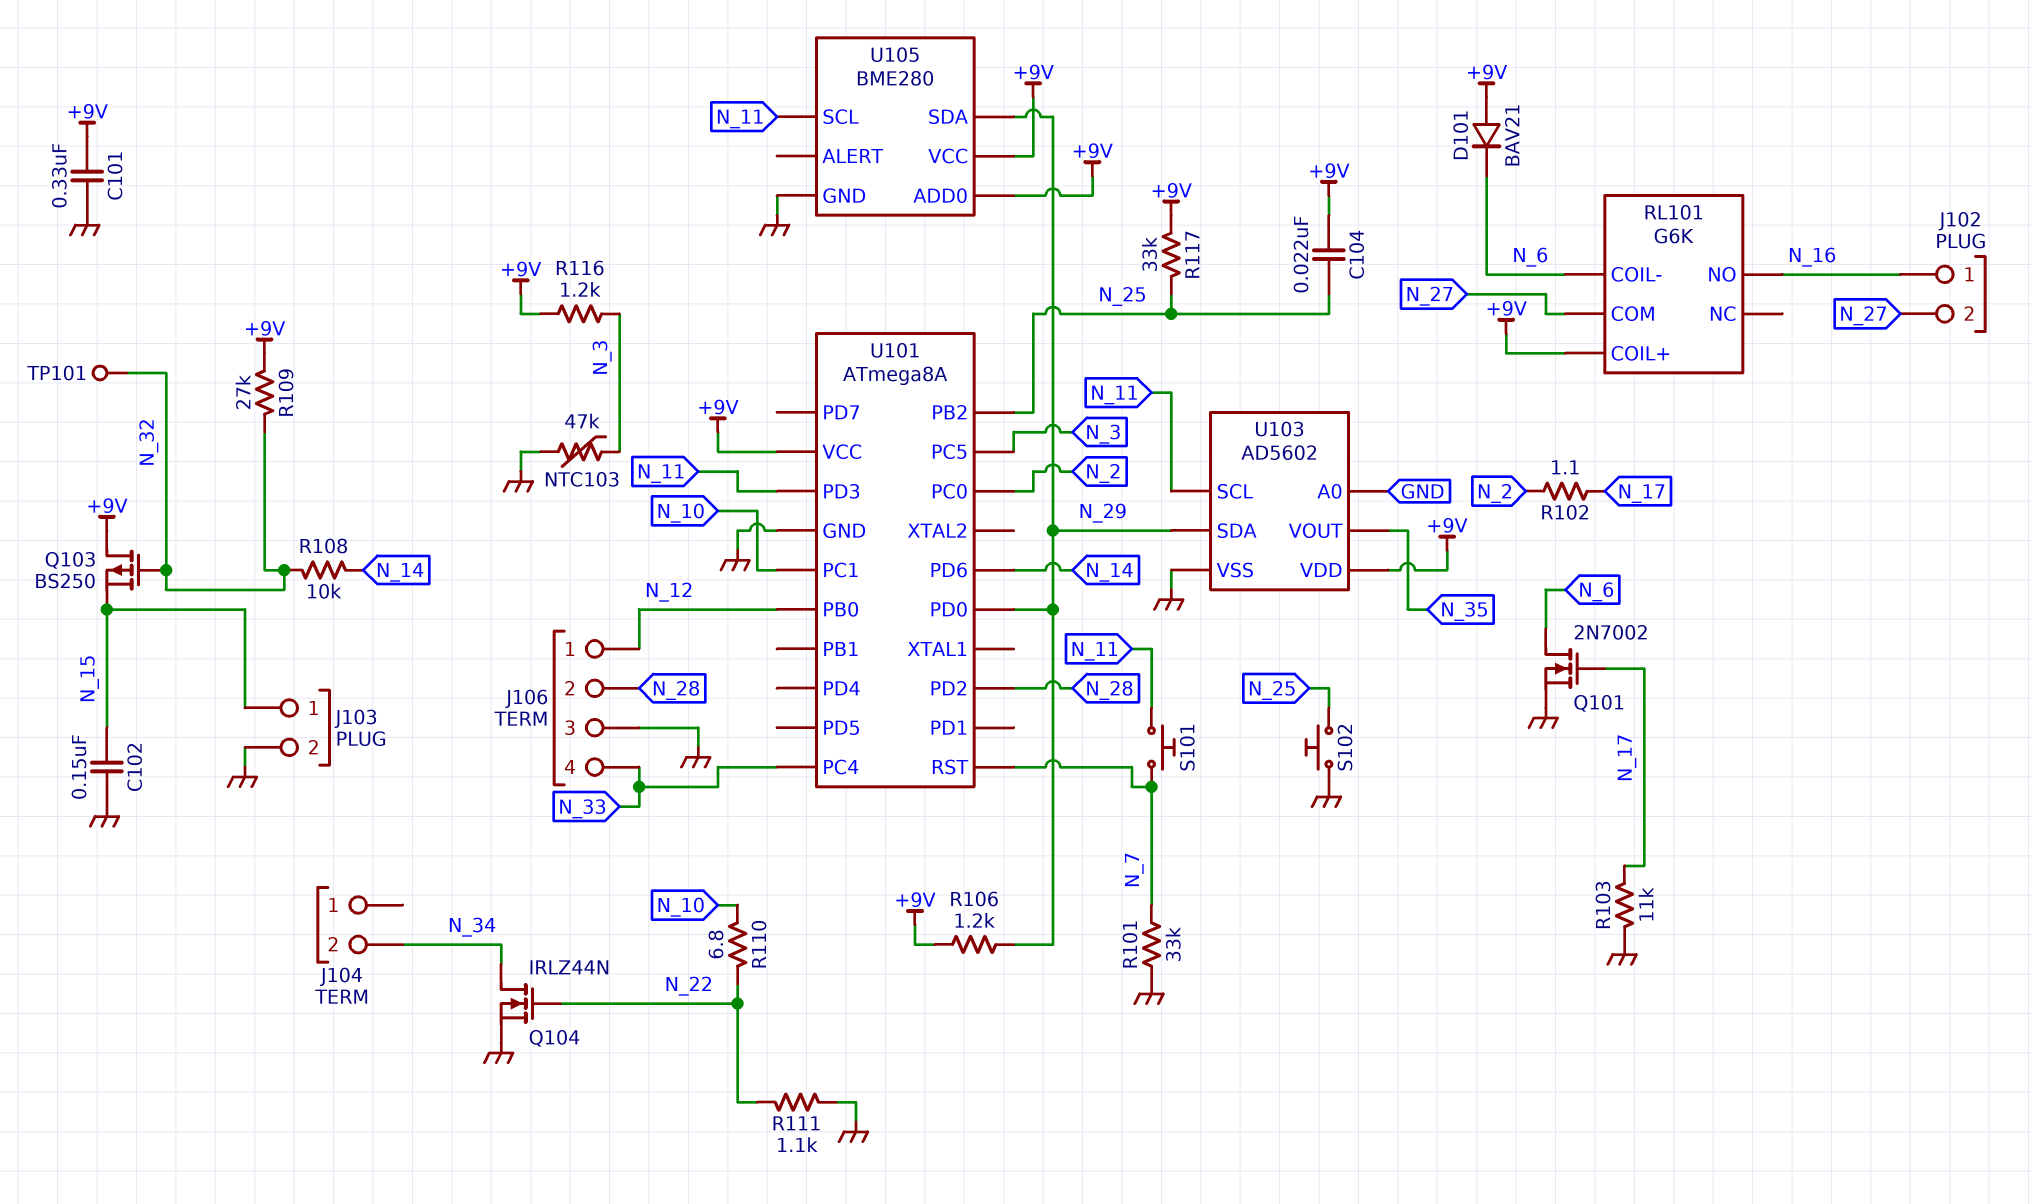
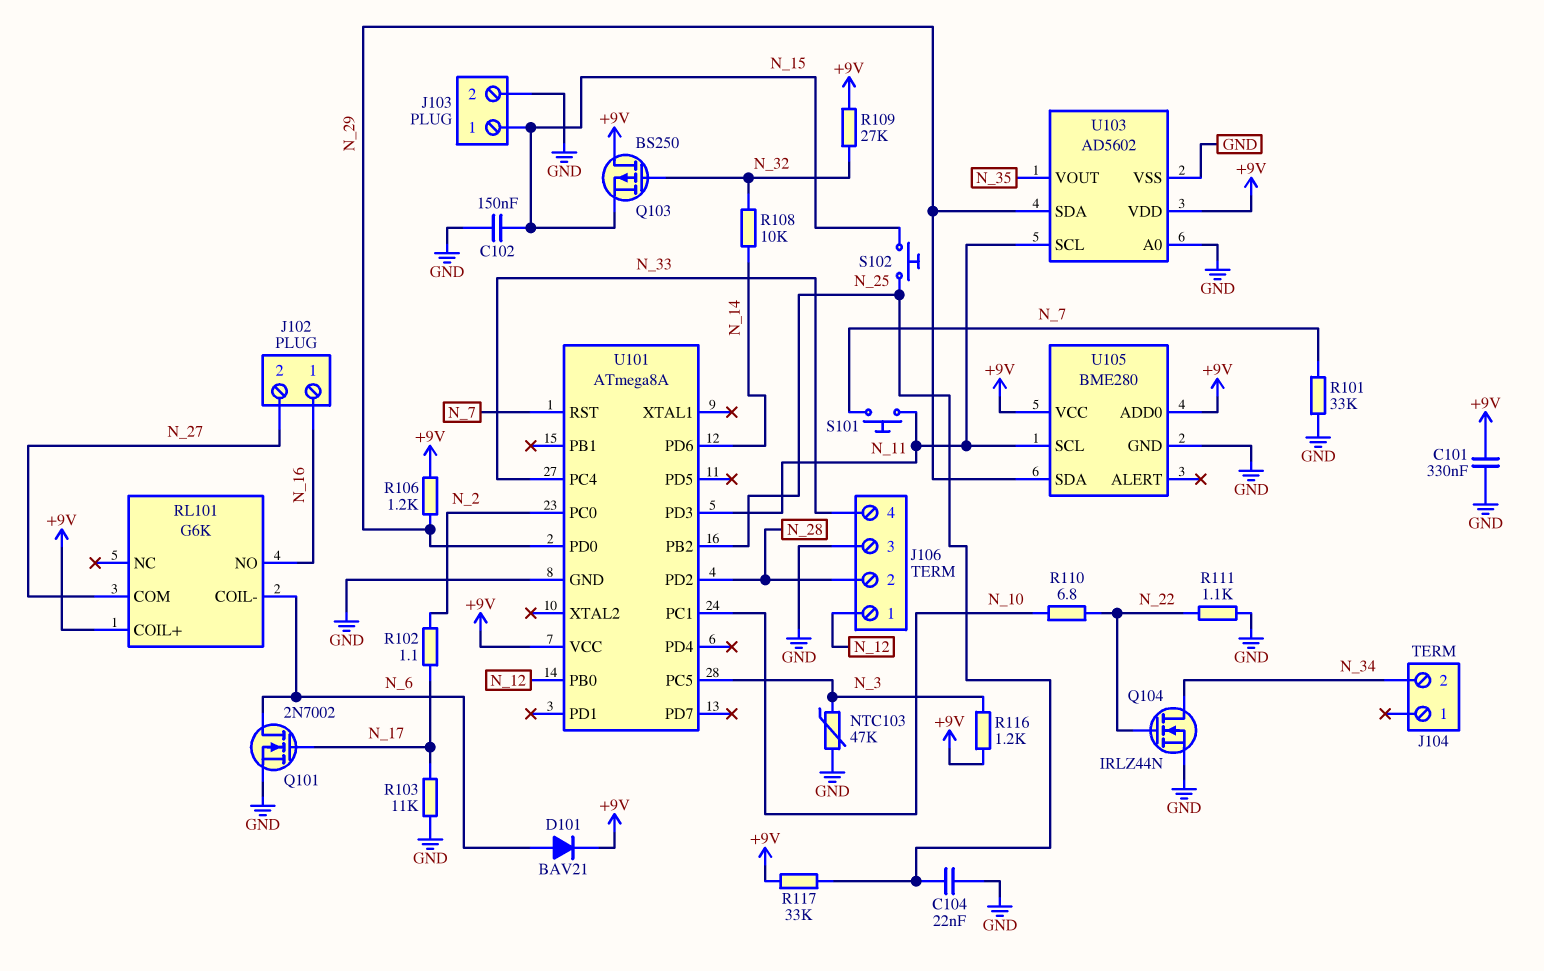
C104: 22nF (+9V, N_25) -> 22nF (GND, N_25)
D101: diode BAV21 (A +9V, K N_6) -> diode BAV21 (A N_6, K +9V)
S102: button (GND, N_25) -> button (N_15, N_25)
TP101: test point (N_32) -> none

